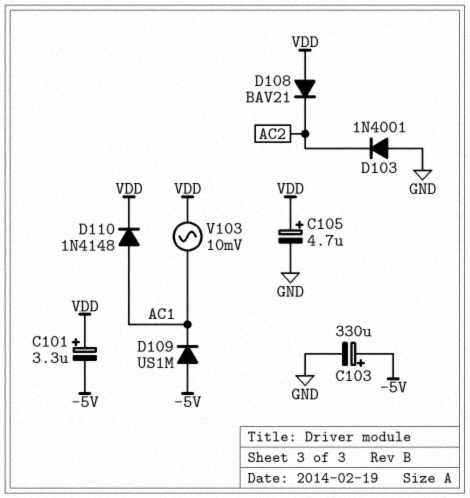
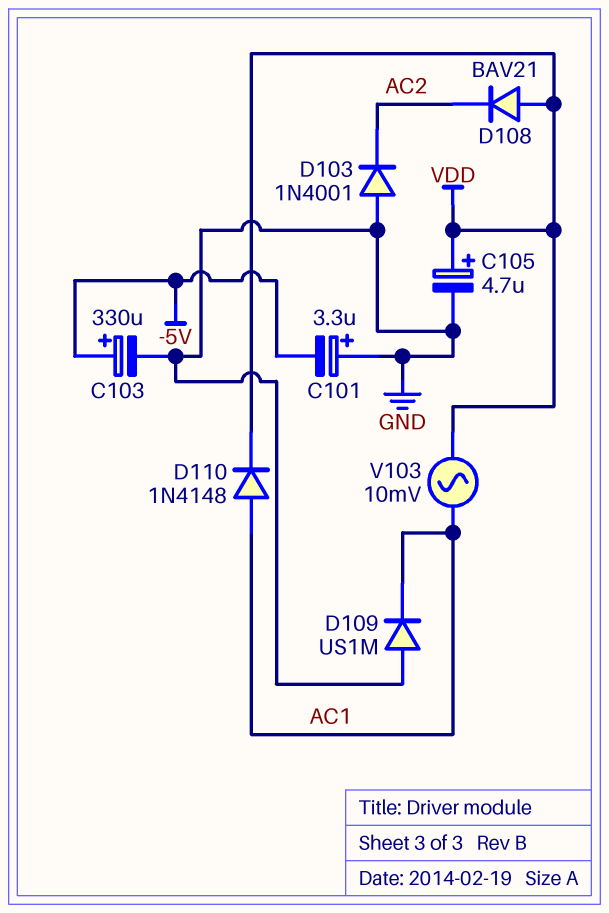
C101: 3.3uF (plus VDD, minus -5V) -> 3.3uF (plus GND, minus -5V)
D109: diode US1M (A -5V, K AC1) -> diode US1M (A GND, K AC1)

